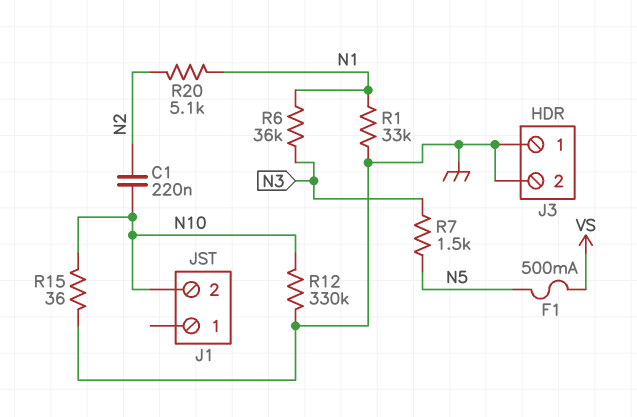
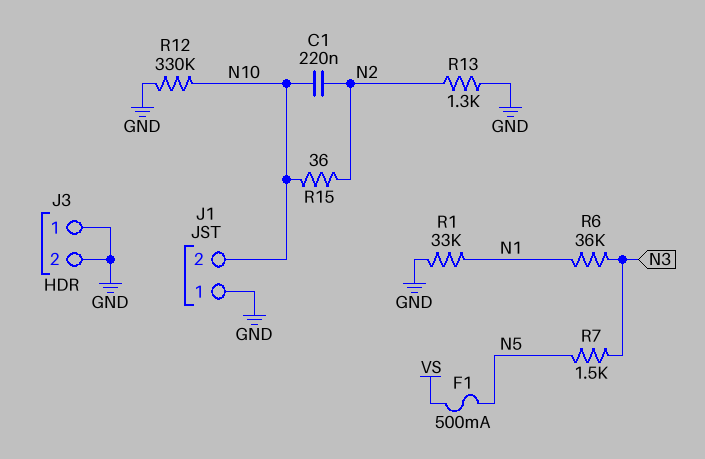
J1 pin 1: none -> GND
R13: none -> 1.3k (GND, N2)
R15: 36 (GND, N10) -> 36 (N2, N10)
R20: 5.1k (N1, N2) -> none

